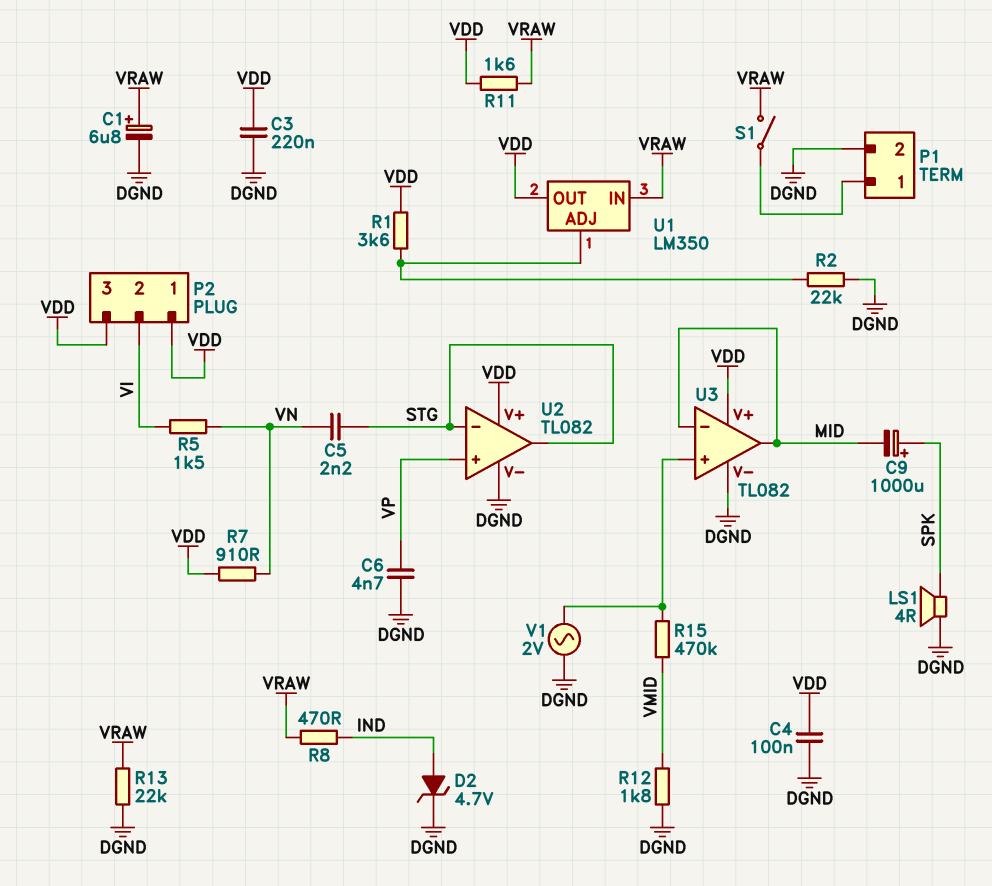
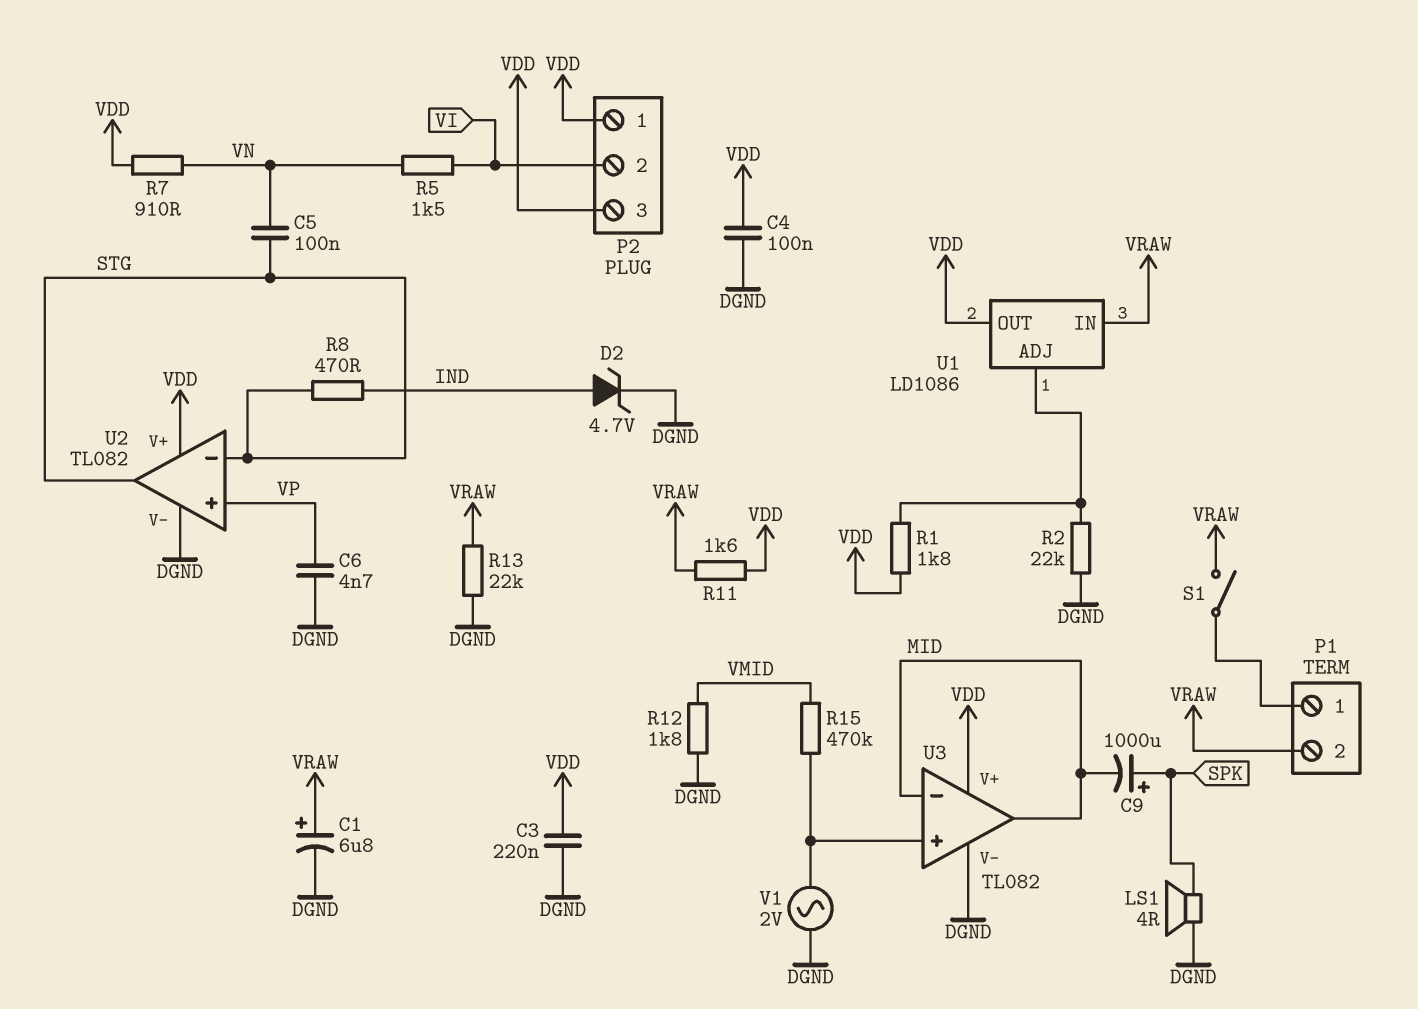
C5: 2.2nF (STG, VN) -> 100nF (STG, VN)
P1 pin 2: DGND -> VRAW
R1: 3.6k (U1/ADJ, VDD) -> 1.8k (U1/ADJ, VDD)
R8: 470 (IND, VRAW) -> 470 (IND, STG)
U1: LM350 -> LD1086

